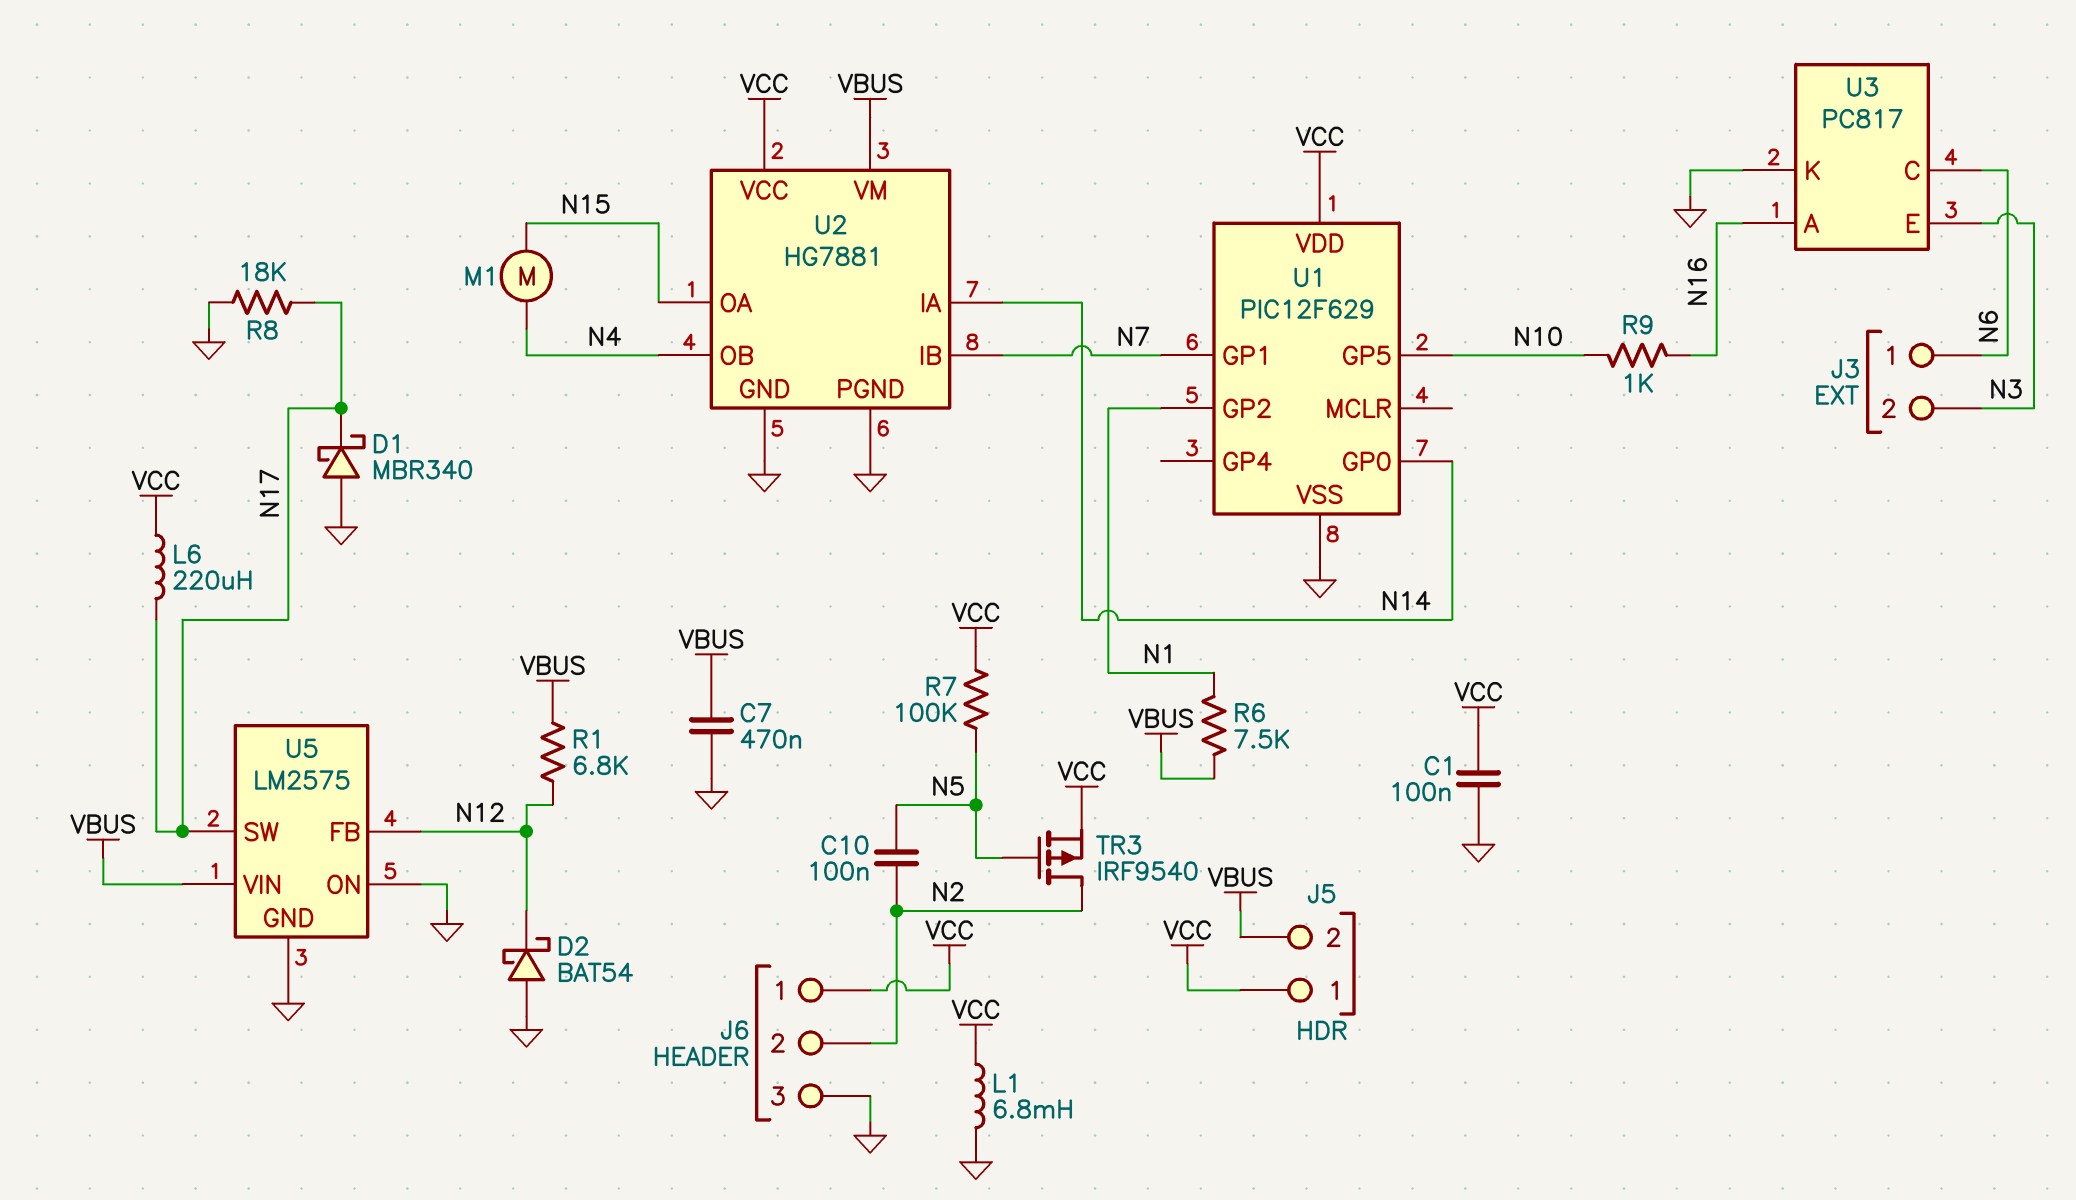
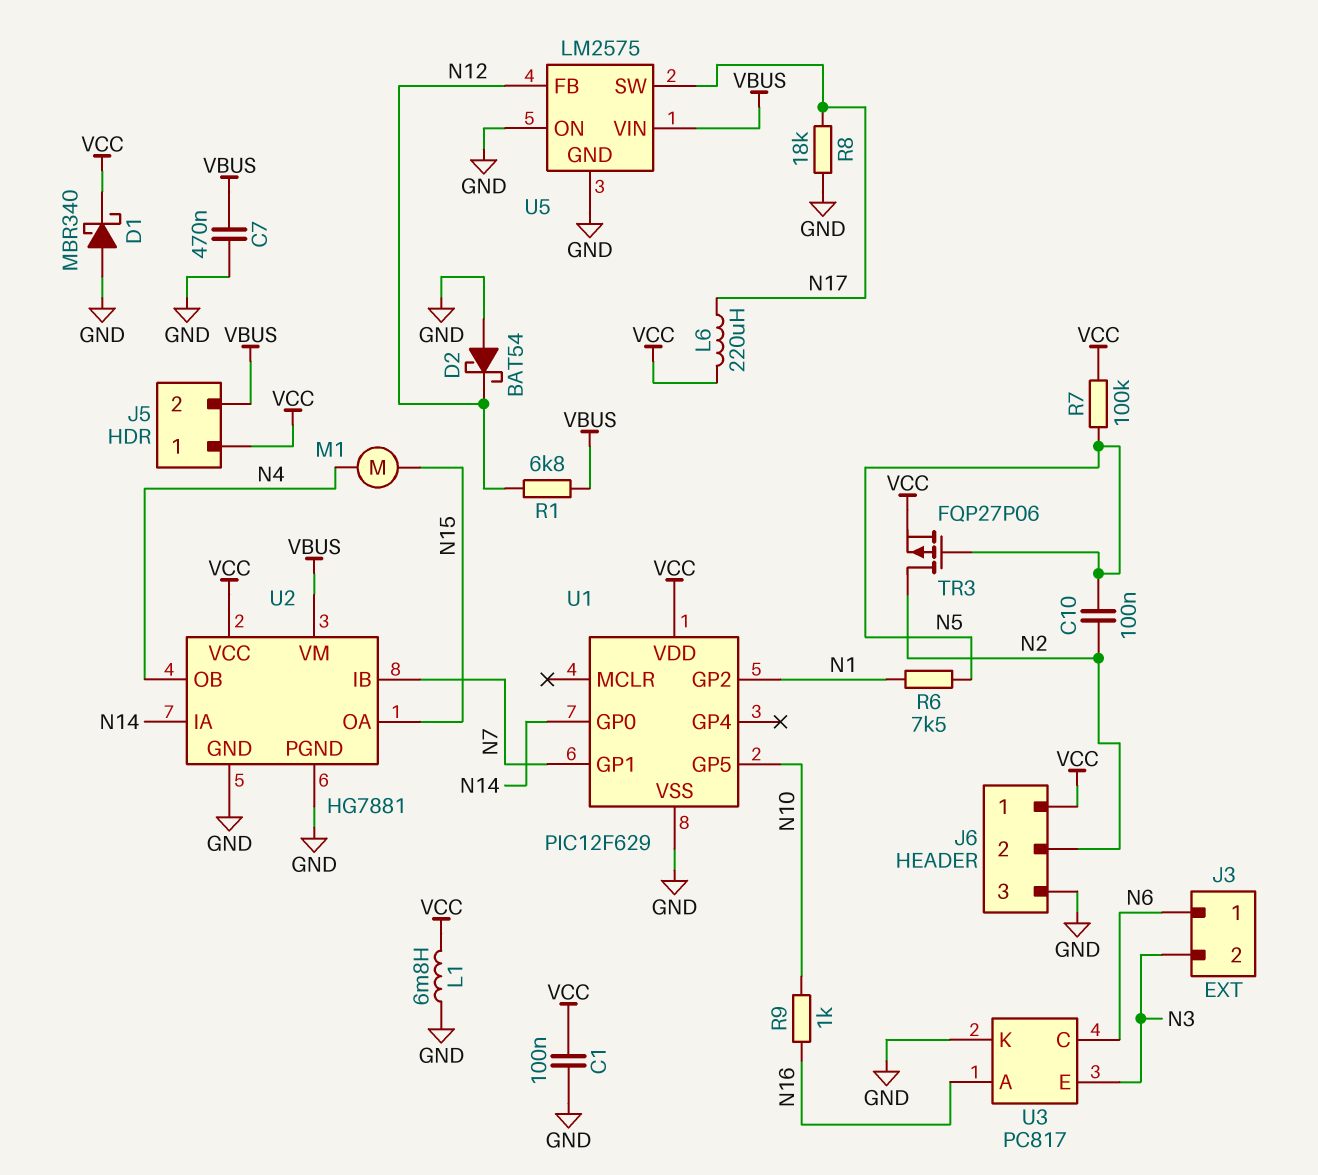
D1: schottky MBR340 (A GND, K N17) -> schottky MBR340 (A GND, K VCC)
R6: 7.5k (N1, VBUS) -> 7.5k (N1, N5)
TR3: PMOS IRF9540 (G N5, D N2, S VCC) -> PMOS FQP27P06 (G N5, D N2, S VCC)

